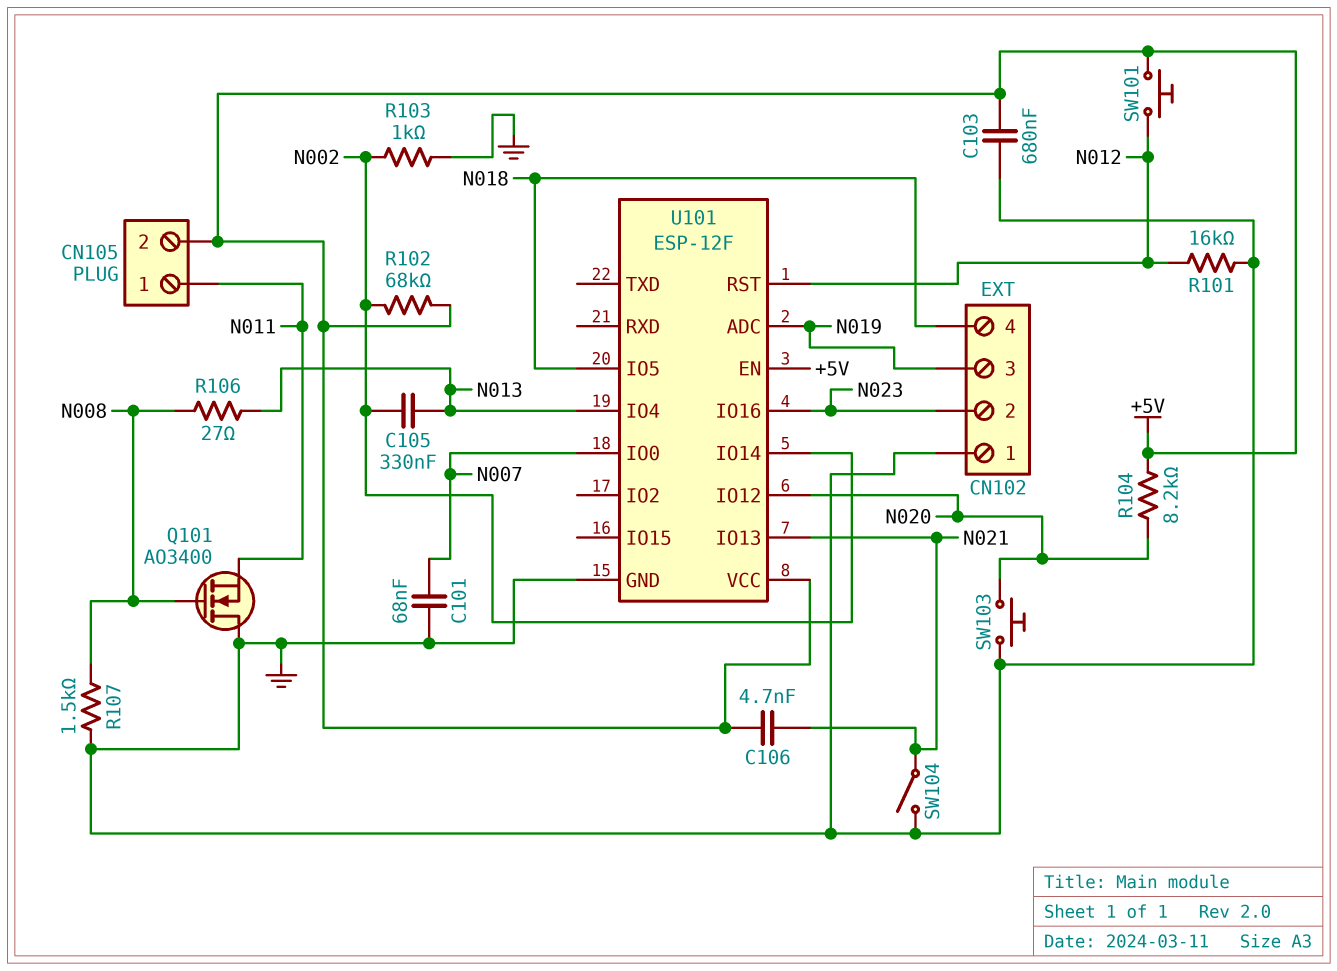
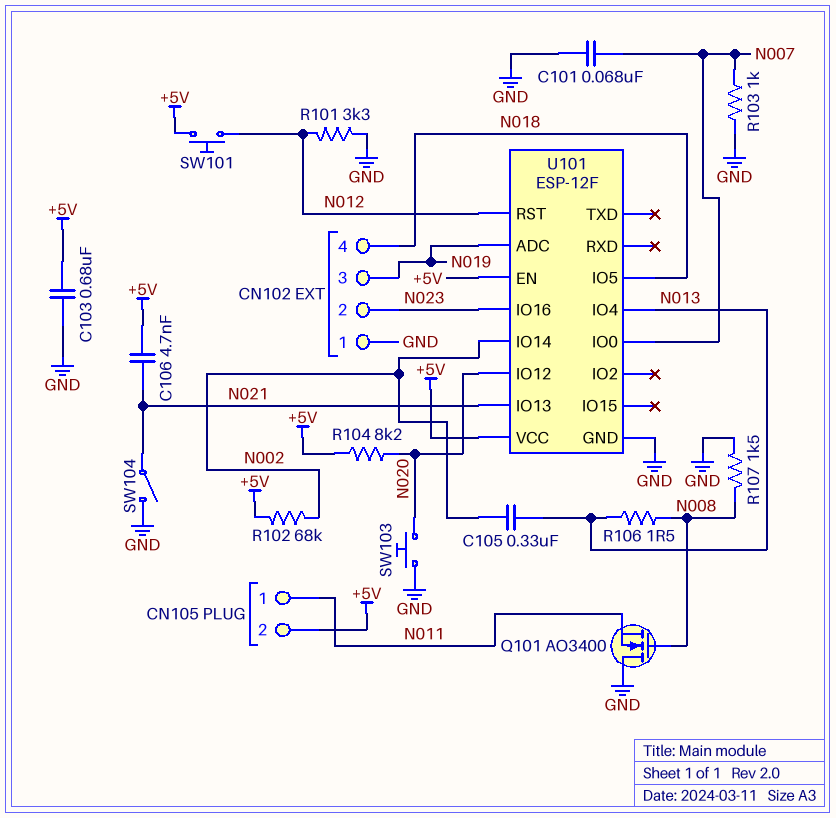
R101: 16k (GND, N012) -> 3.3k (GND, N012)
R103: 1k (GND, N002) -> 1k (GND, N007)
R106: 27 (N008, N013) -> 1.5 (N008, N013)

